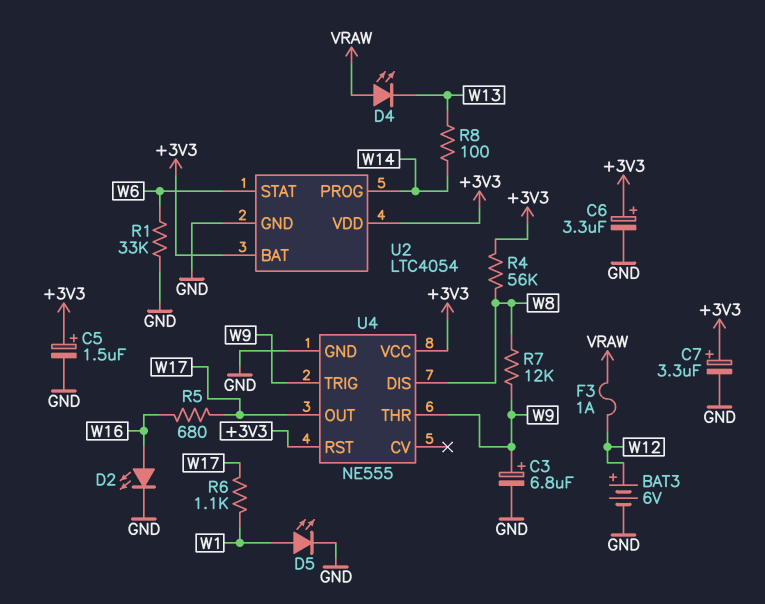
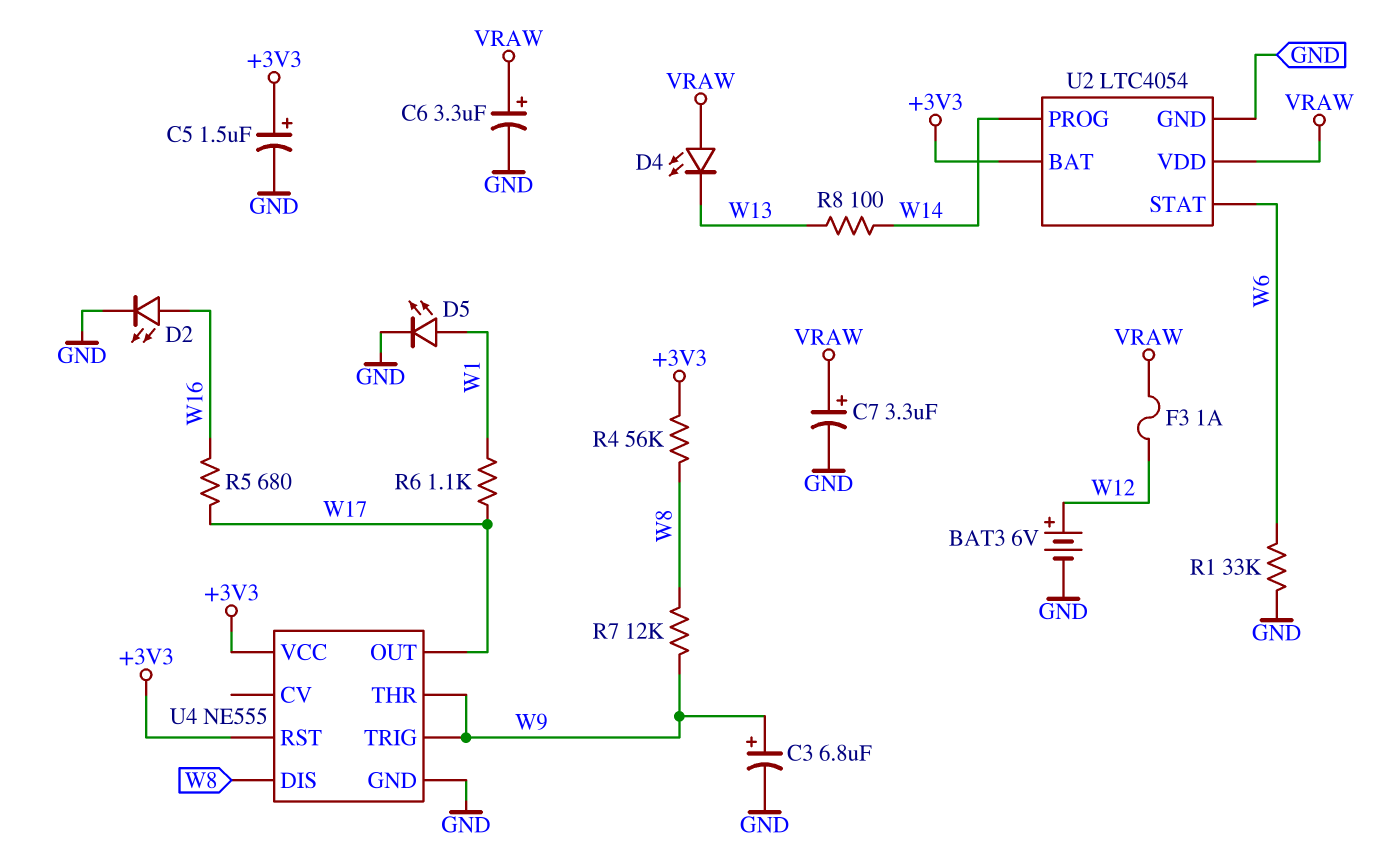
C6: 3.3uF (plus +3V3, minus GND) -> 3.3uF (plus VRAW, minus GND)
C7: 3.3uF (plus +3V3, minus GND) -> 3.3uF (plus VRAW, minus GND)
U2 pin VDD: +3V3 -> VRAW

